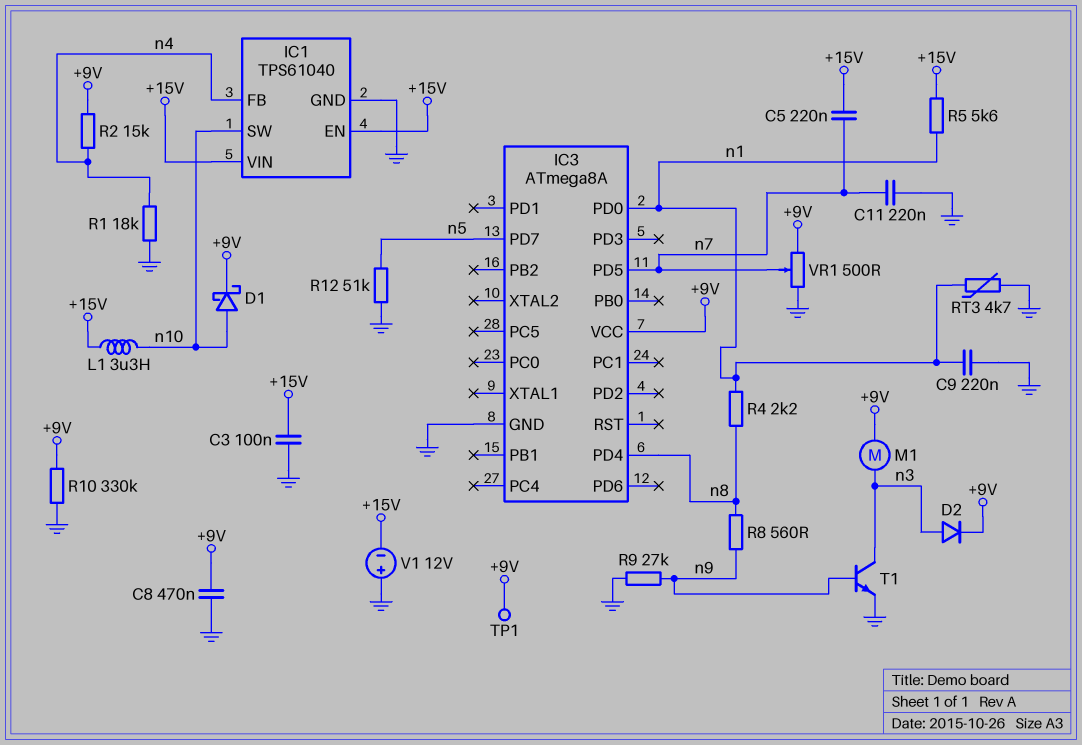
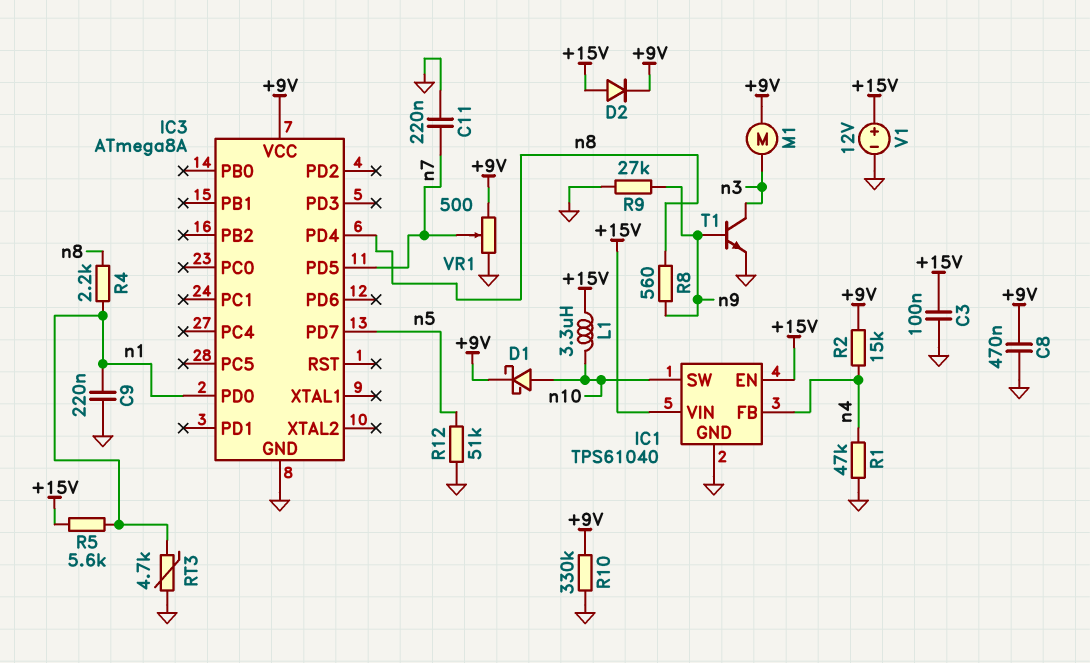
C5: 220nF (+15V, n7) -> none
D2: diode (A n3, K +9V) -> diode (A +15V, K +9V)
R1: 18k (GND, n4) -> 47k (GND, n4)
TP1: test point (+9V) -> none
V1: 12V (plus GND, minus +15V) -> 12V (plus +15V, minus GND)

